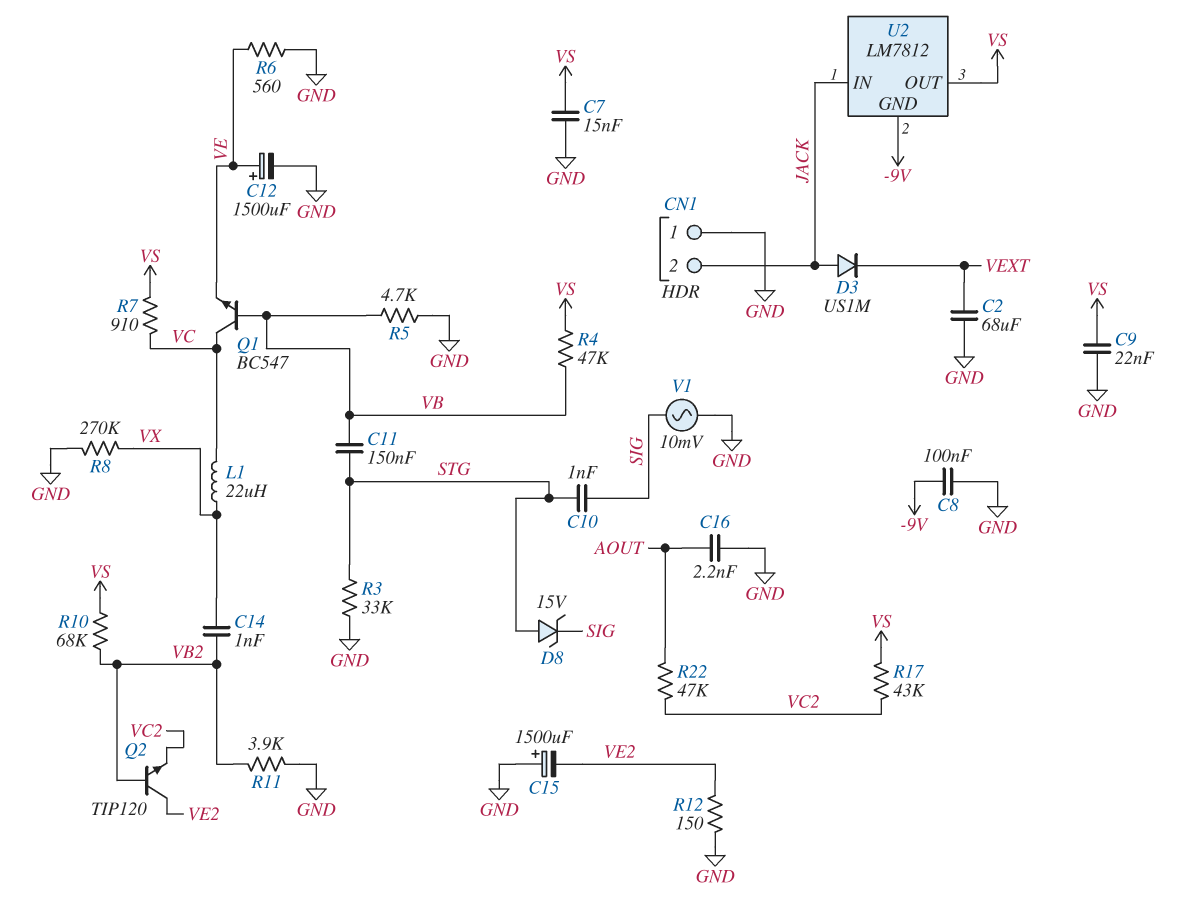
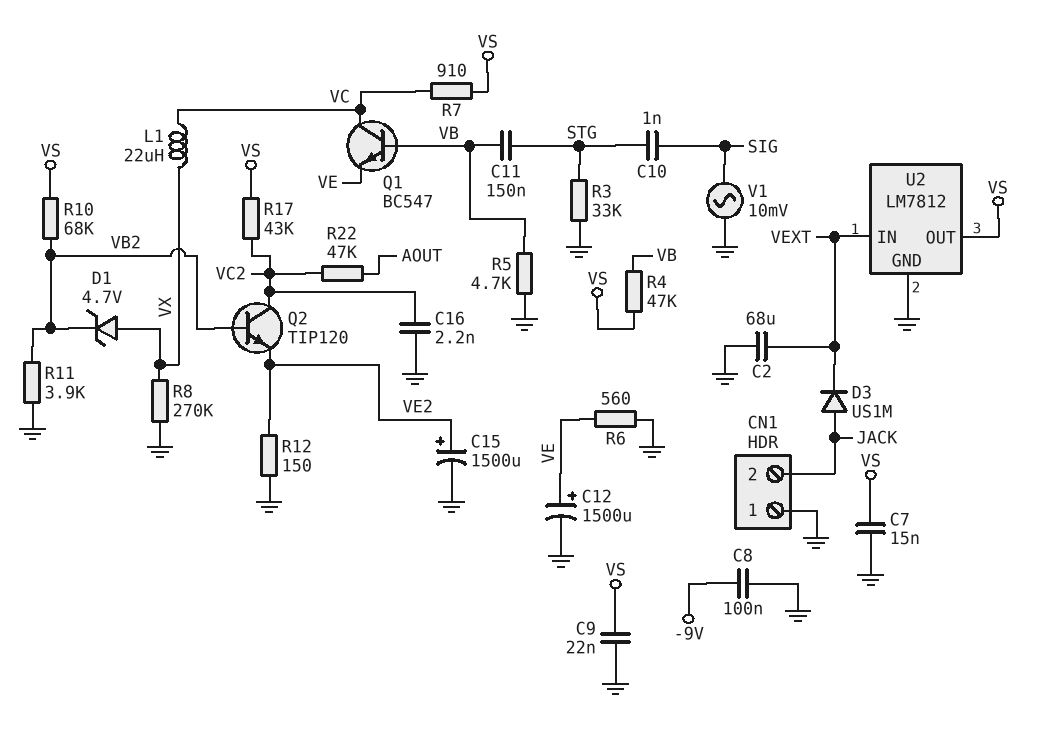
C14: 1nF (VB2, VX) -> none
C15: 1500uF (plus GND, minus VE2) -> 1500uF (plus VE2, minus GND)
C16: 2.2nF (AOUT, GND) -> 2.2nF (GND, VC2)
D1: none -> zener 4.7V (A VX, K VB2)
D8: zener 15V (A STG, K SIG) -> none
Q2: NPN TIP120 (B VB2, C VE2, E VC2) -> NPN TIP120 (B VB2, C VC2, E VE2)
U2 pin GND: -9V -> GND
U2 pin IN: JACK -> VEXT

